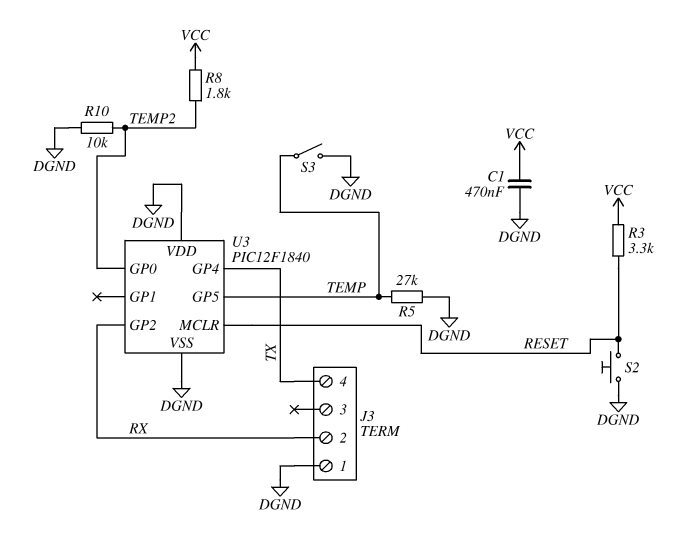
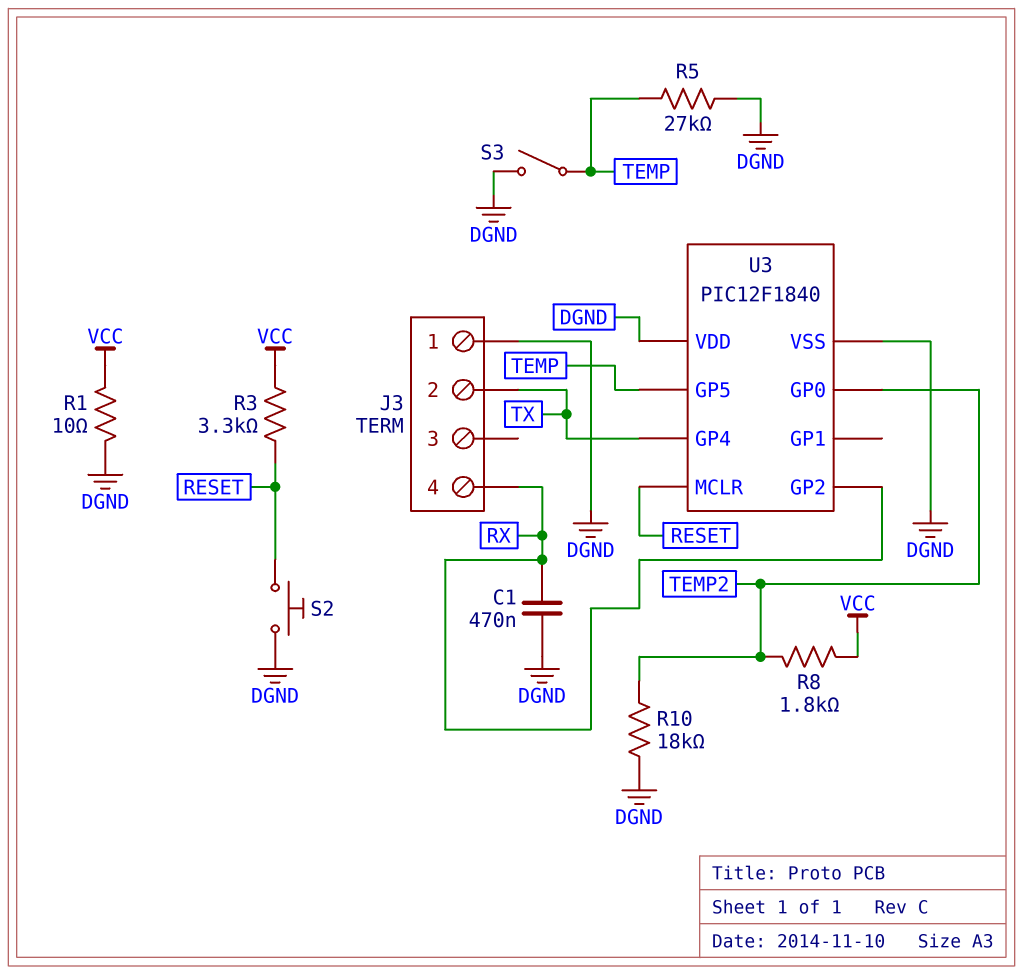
C1: 470nF (DGND, VCC) -> 470nF (DGND, RX)
J3 pin 2: RX -> TX
J3 pin 4: TX -> RX
R1: none -> 10 (DGND, VCC)
R10: 10k (DGND, TEMP2) -> 18k (DGND, TEMP2)

